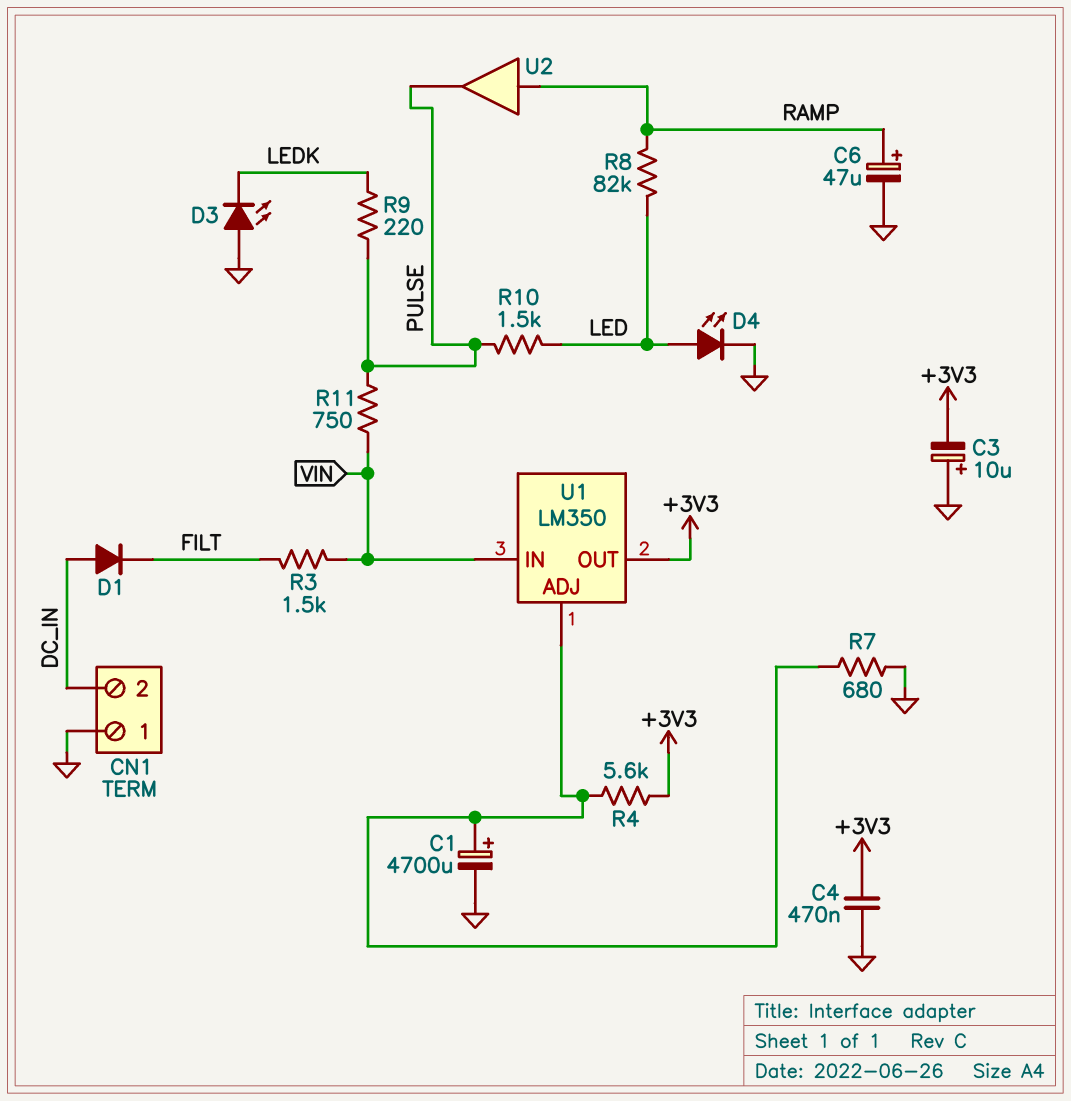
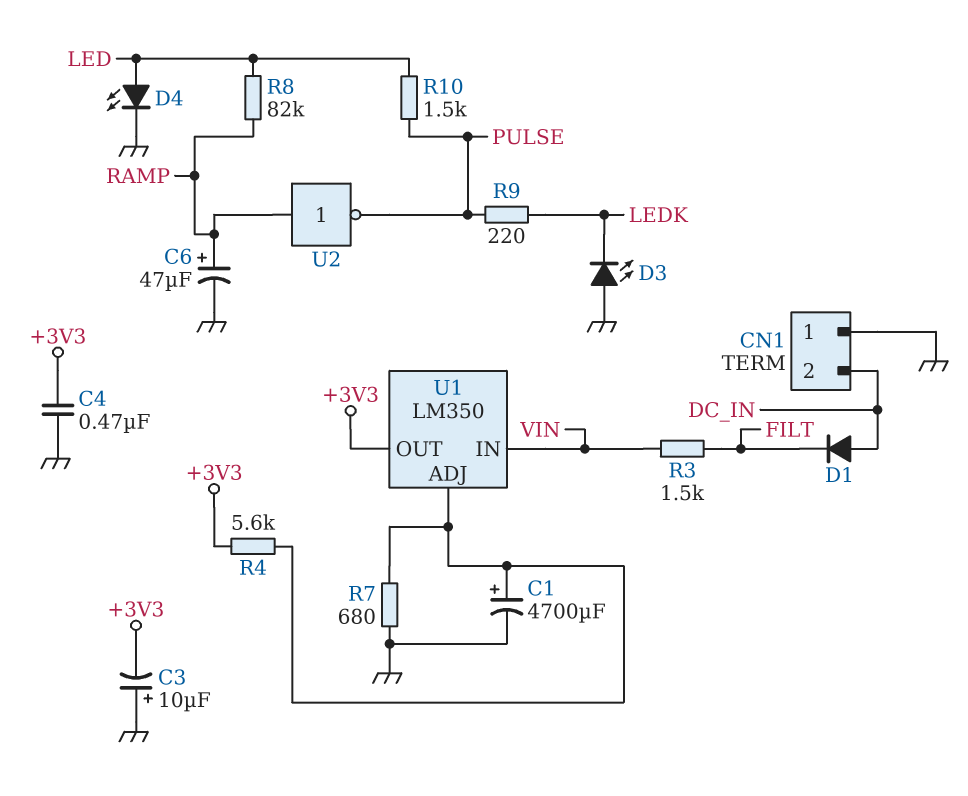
R11: 750 (PULSE, VIN) -> none
U2: buffer (in RAMP, out PULSE) -> NOT (in RAMP, out PULSE)

